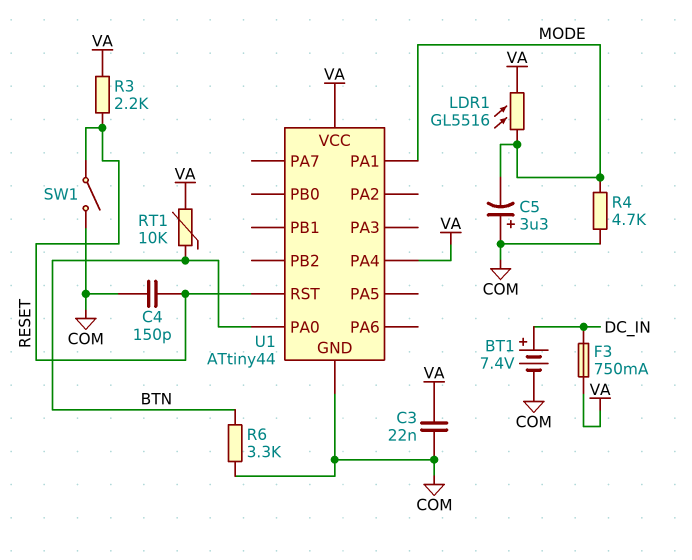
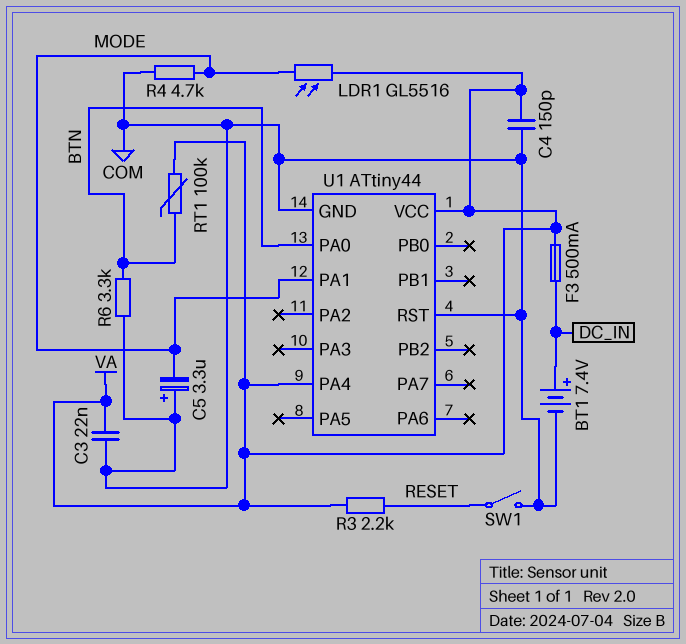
C4: 150pF (COM, RESET) -> 150pF (COM, VA)
F3: 750mA (DC_IN, VA) -> 500mA (DC_IN, VA)
RT1: 10k (BTN, VA) -> 100k (BTN, VA)
U1 pin RST: RESET -> COM

